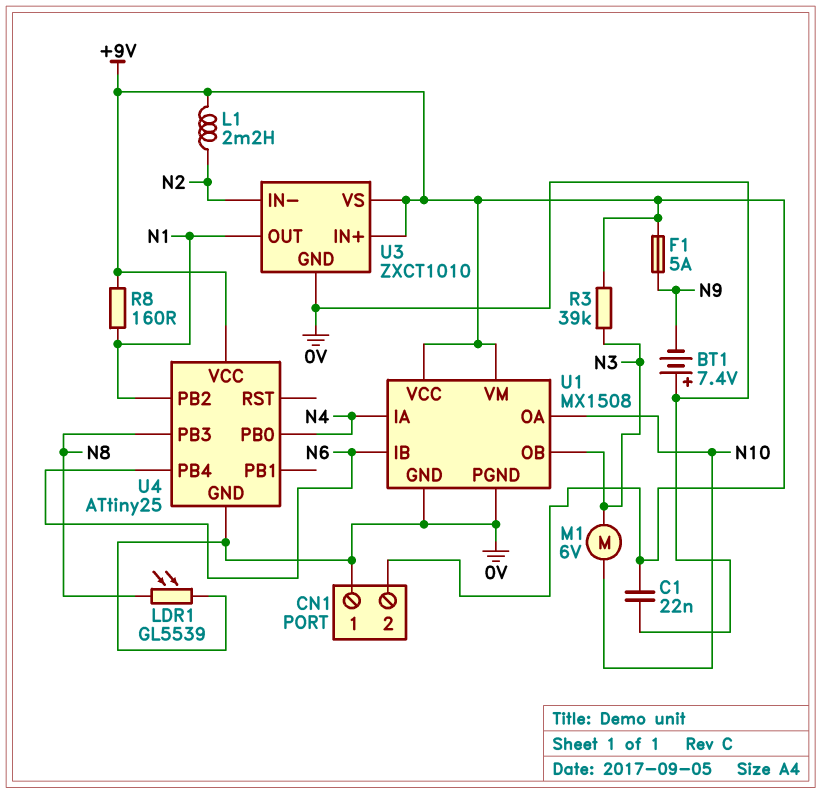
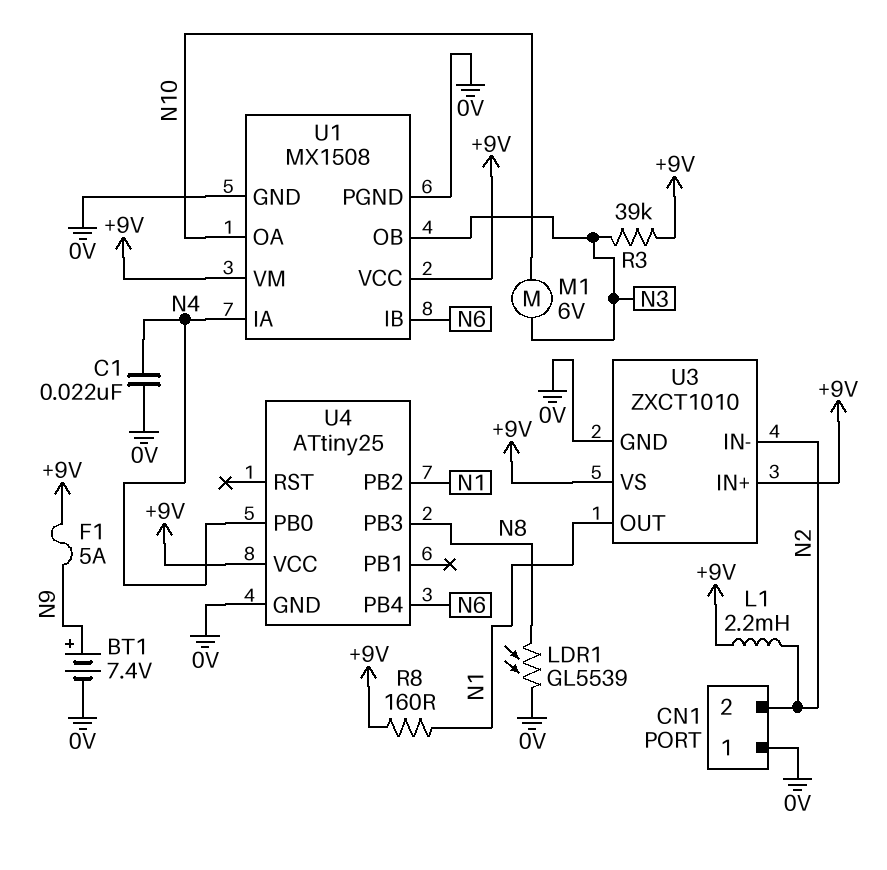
BT1: 7.4V (plus 0V, minus N9) -> 7.4V (plus N9, minus 0V)
C1: 22nF (+9V, 0V) -> 22nF (0V, N4)
CN1 pin 2: +9V -> N2

